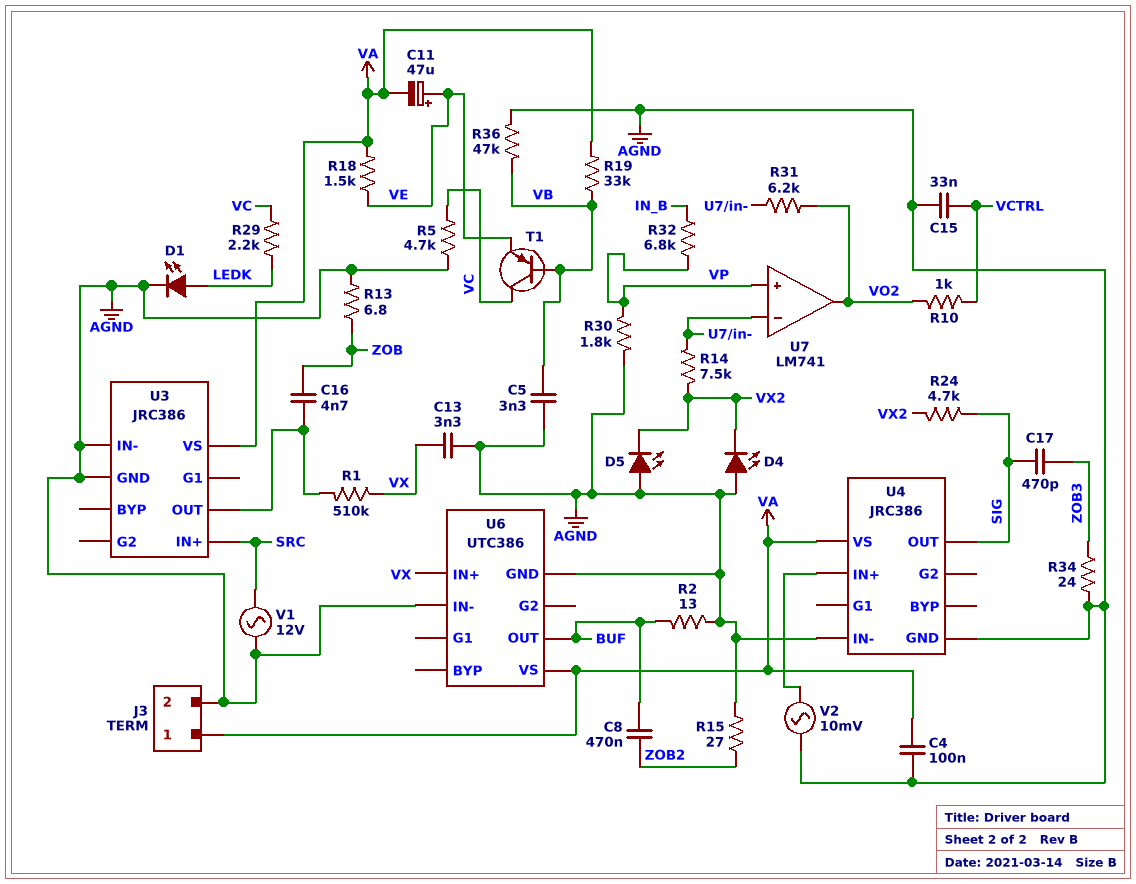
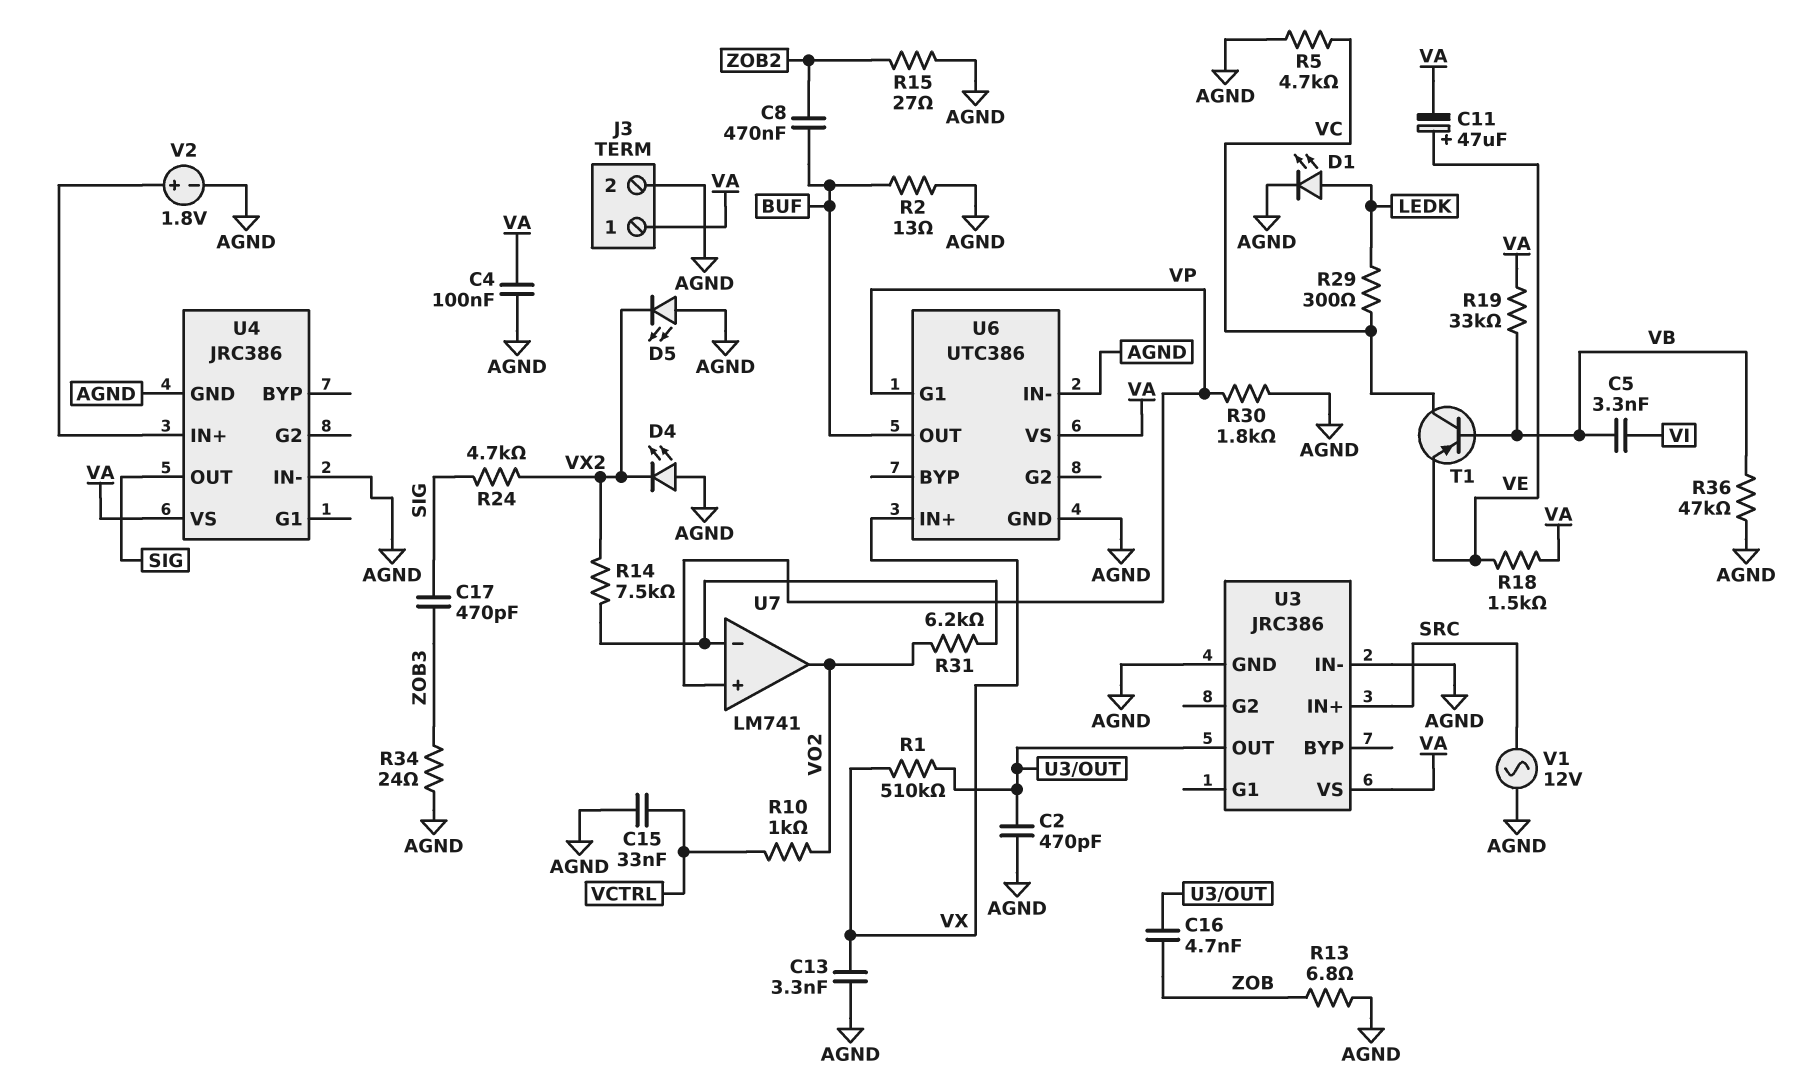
C2: none -> 470pF (AGND, U3/OUT)
C5: 3.3nF (AGND, VB) -> 3.3nF (VB, VI)
R29: 2.2k (LEDK, VC) -> 300 (LEDK, VC)
R32: 6.8k (IN_B, VP) -> none
U6 pin G1: none -> VP
V2: AC 10mV (AGND, U4/IN+) -> 1.8V (plus U4/IN+, minus AGND)

